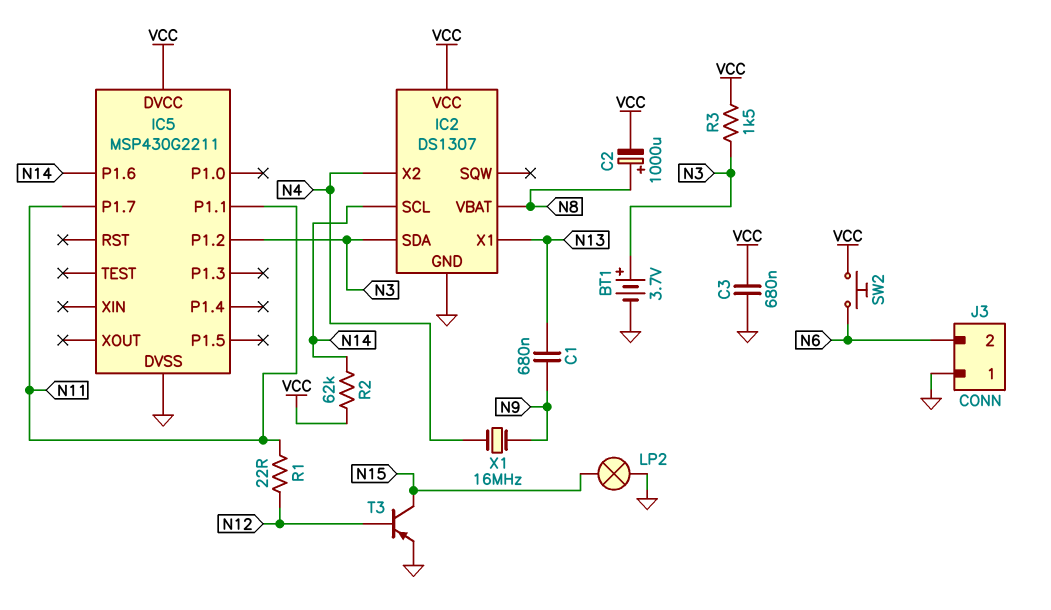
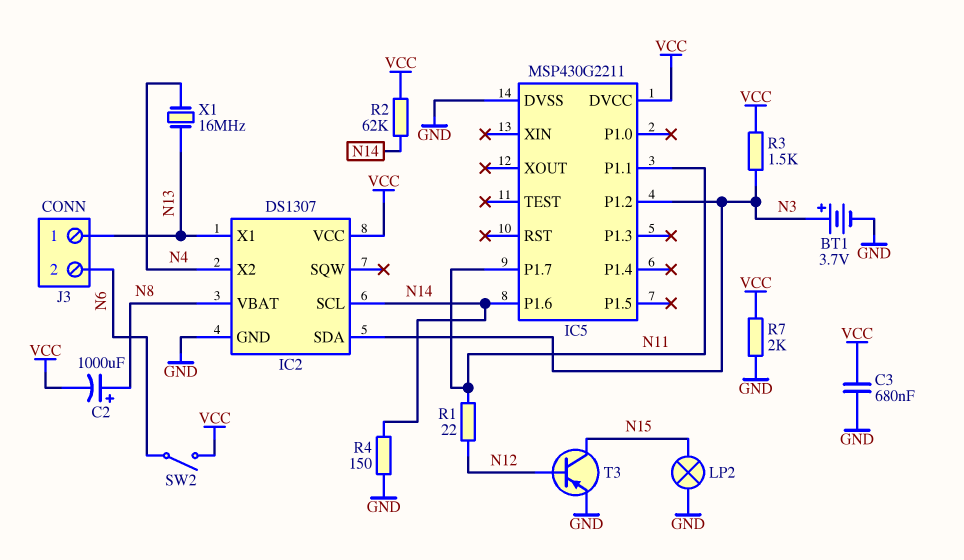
C1: 680nF (N9, N13) -> none
J3 pin 1: GND -> N13
R4: none -> 150 (GND, N14)
R7: none -> 2k (GND, VCC)
SW2: button (N6, VCC) -> switch (N6, VCC)
X1: 16MHz (N4, N9) -> 16MHz (N4, N13)

